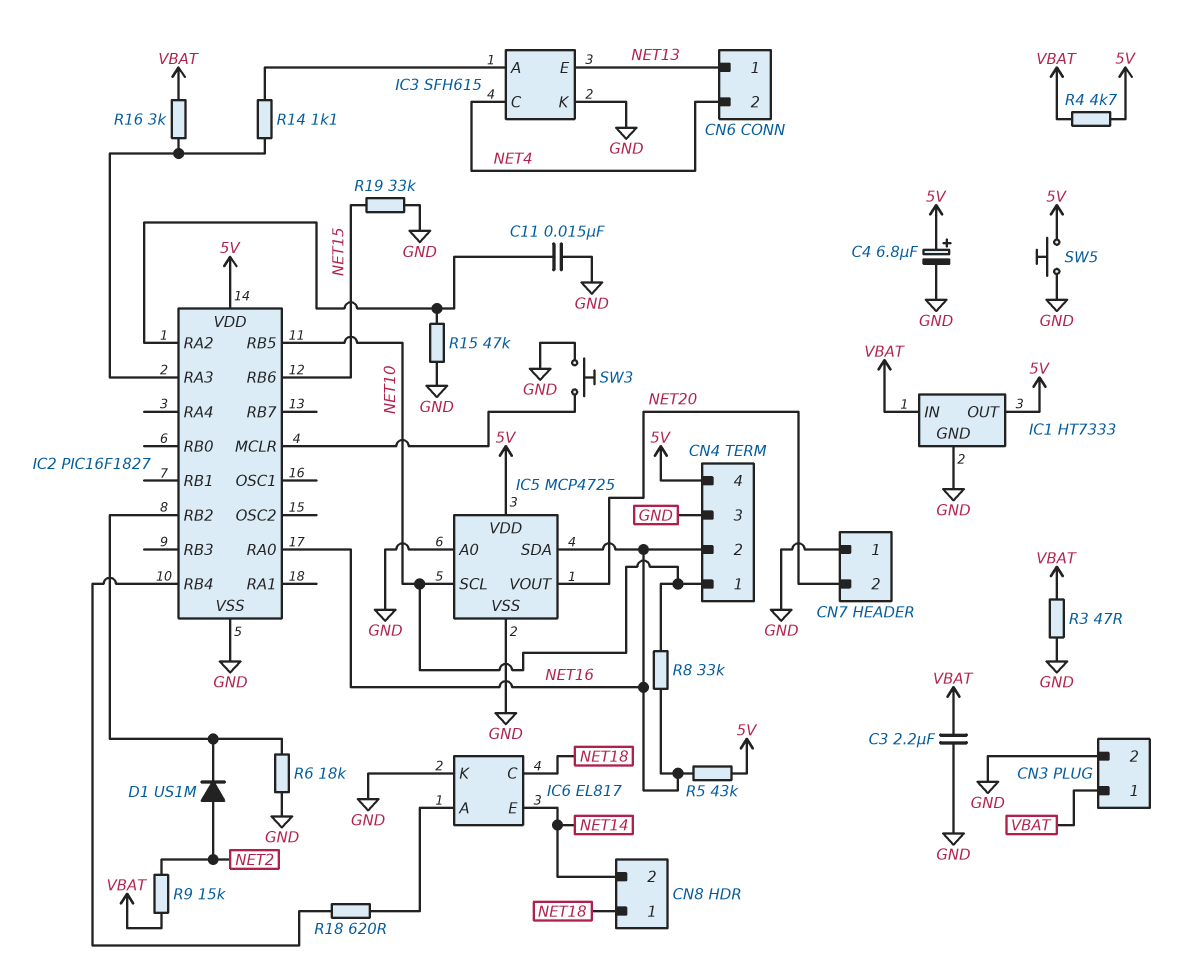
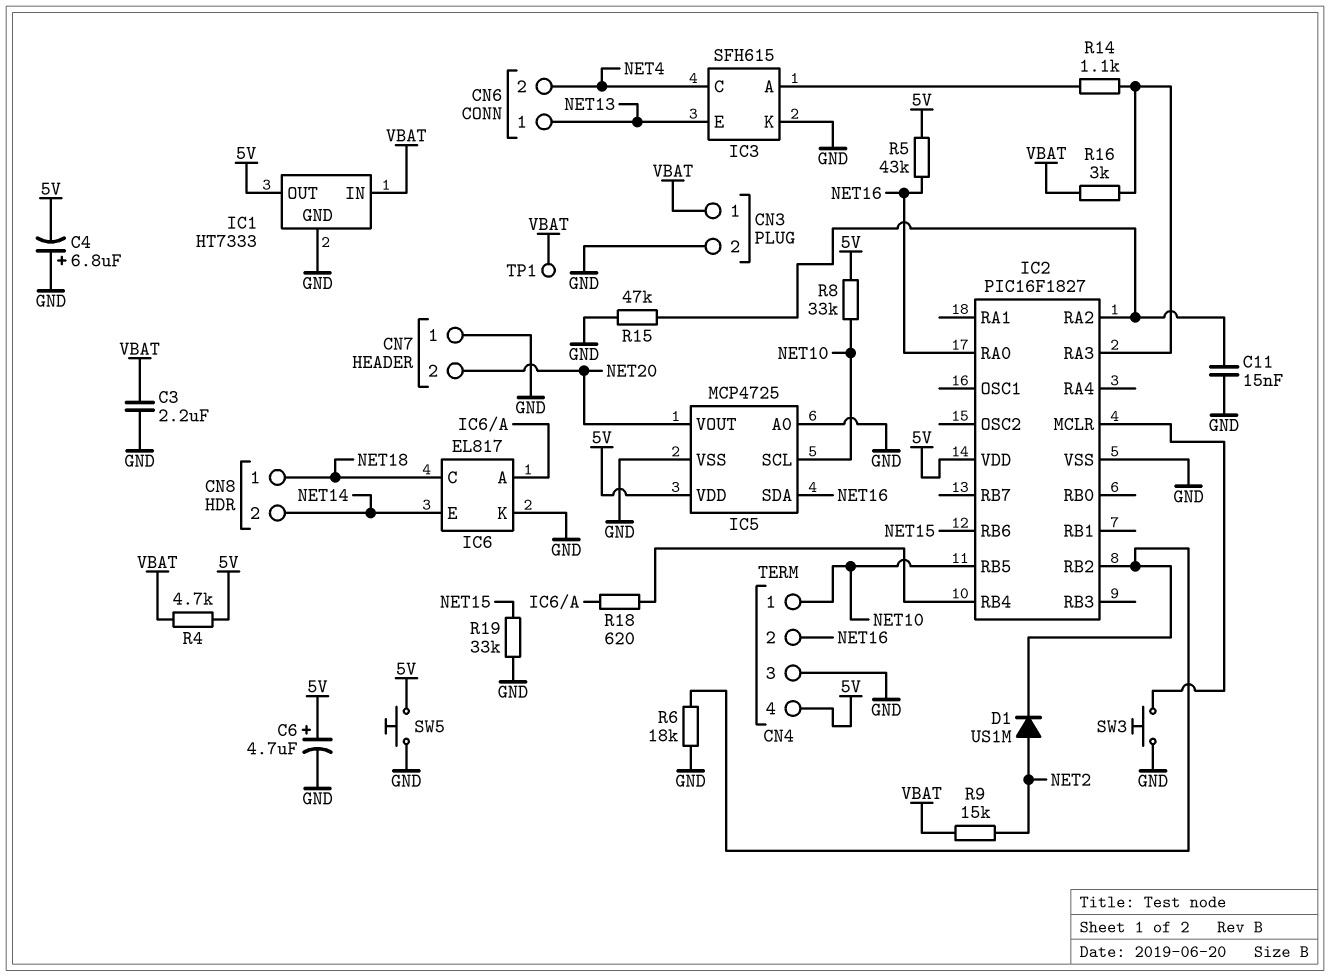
C4: 6.8uF (plus 5V, minus GND) -> 6.8uF (plus GND, minus 5V)
C6: none -> 4.7uF (plus 5V, minus GND)
R3: 47 (GND, VBAT) -> none
R8: 33k (NET10, NET16) -> 33k (5V, NET10)
TP1: none -> test point (VBAT)

